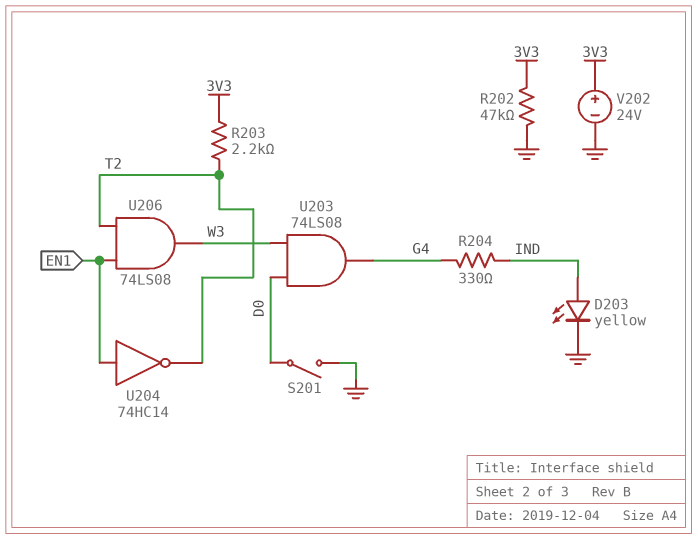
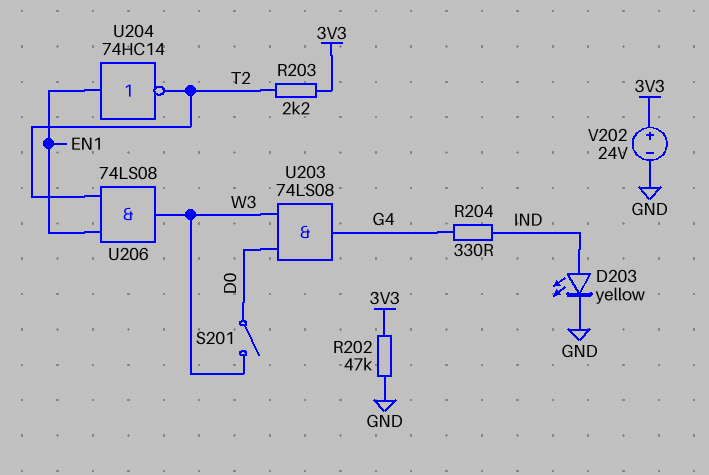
S201: switch (D0, GND) -> switch (D0, W3)

